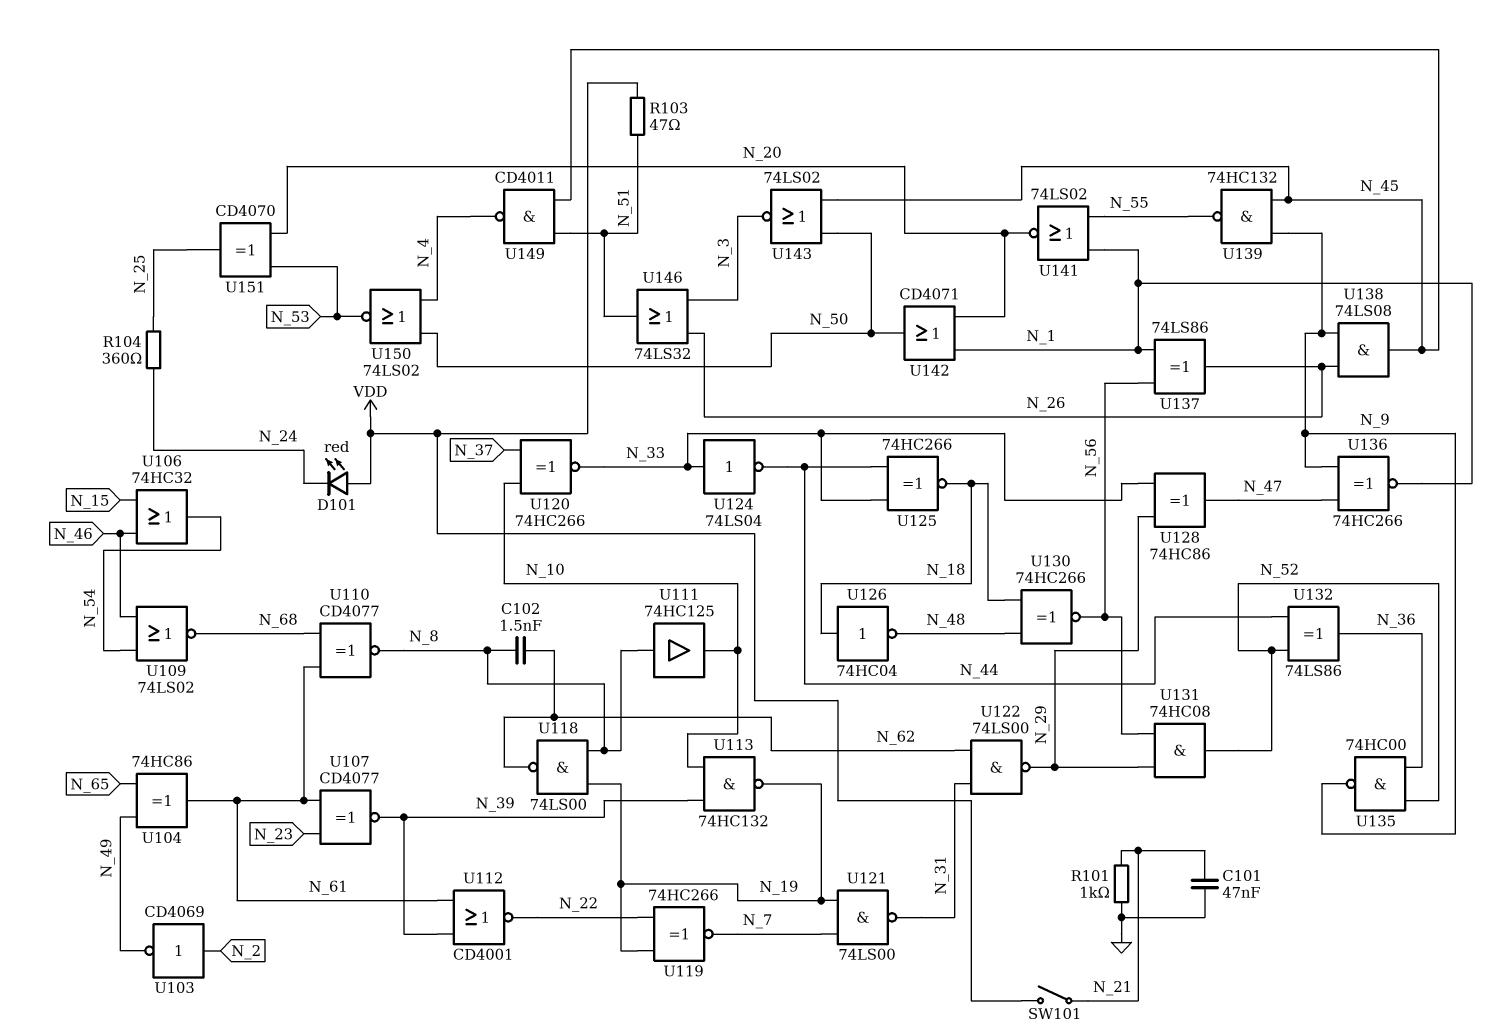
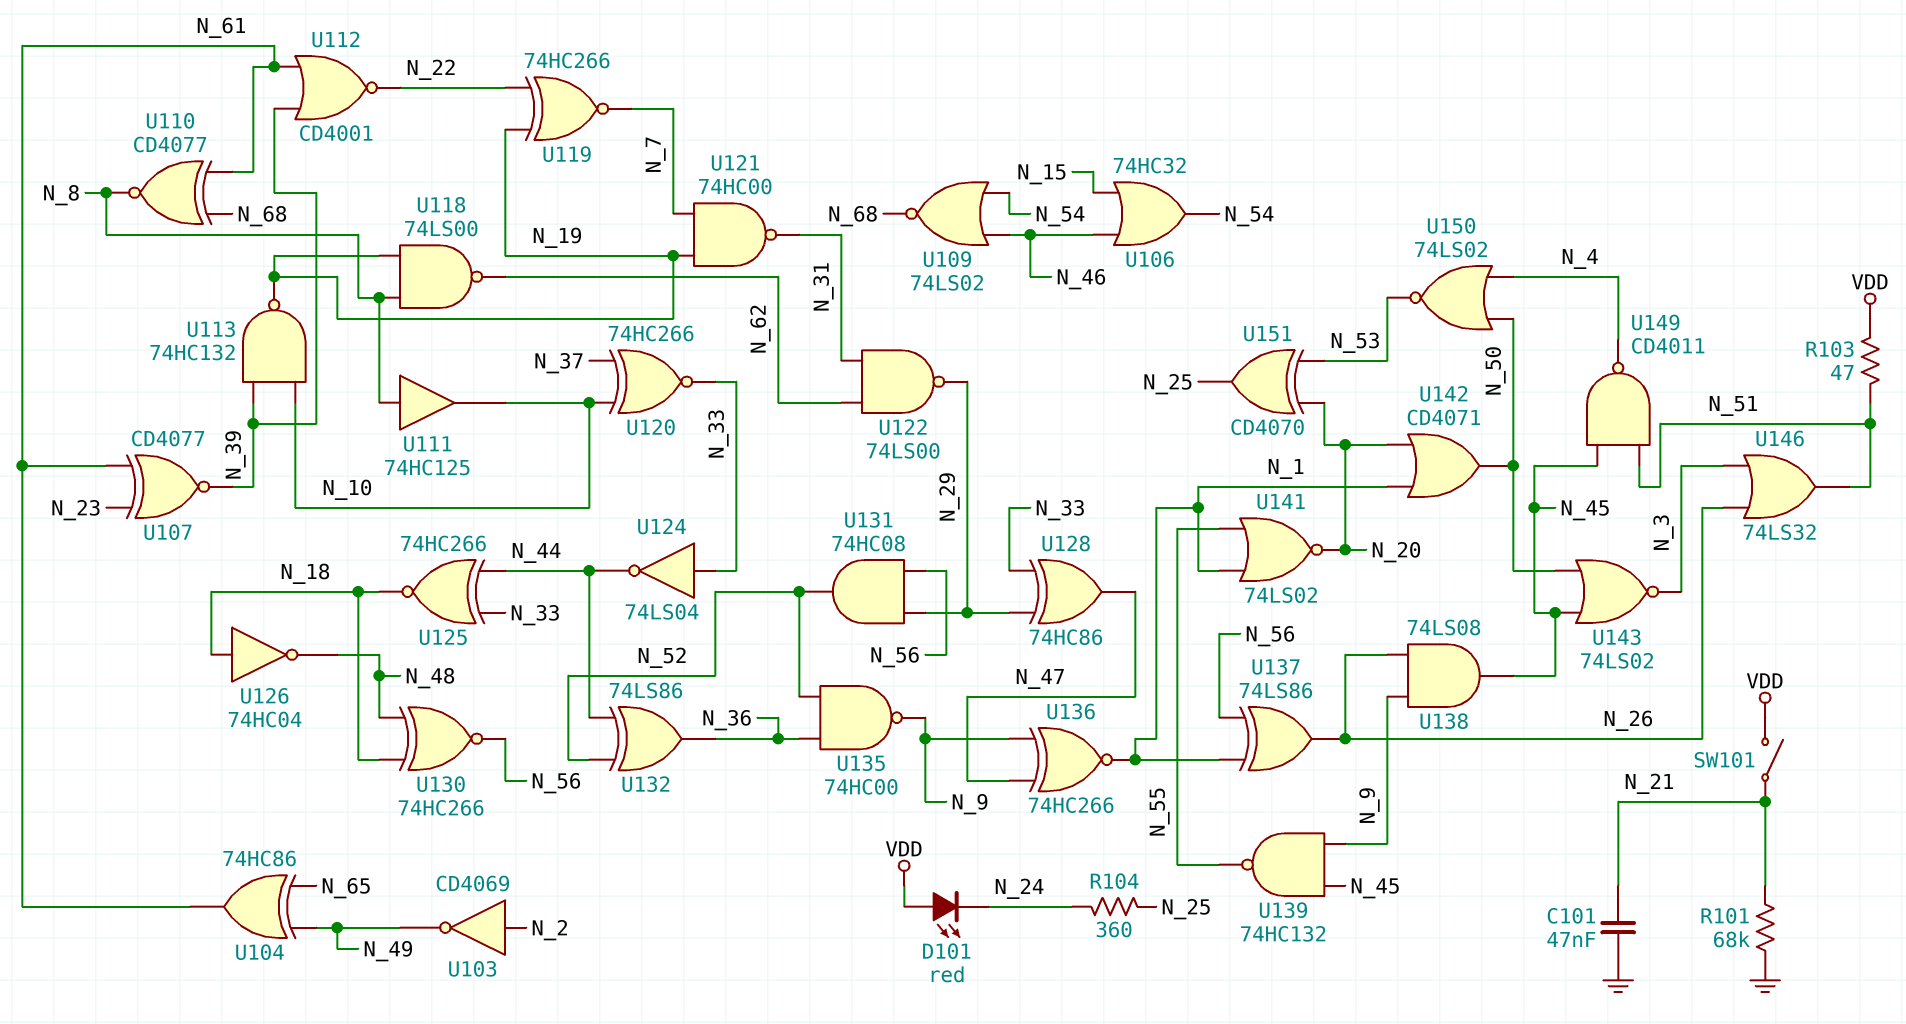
C102: 1.5nF (N_8, N_62) -> none
R101: 1k (GND, N_21) -> 68k (GND, N_21)
U121: NAND 74LS00 (in N_7, in N_19, out N_31) -> NAND 74HC00 (in N_7, in N_19, out N_31)

